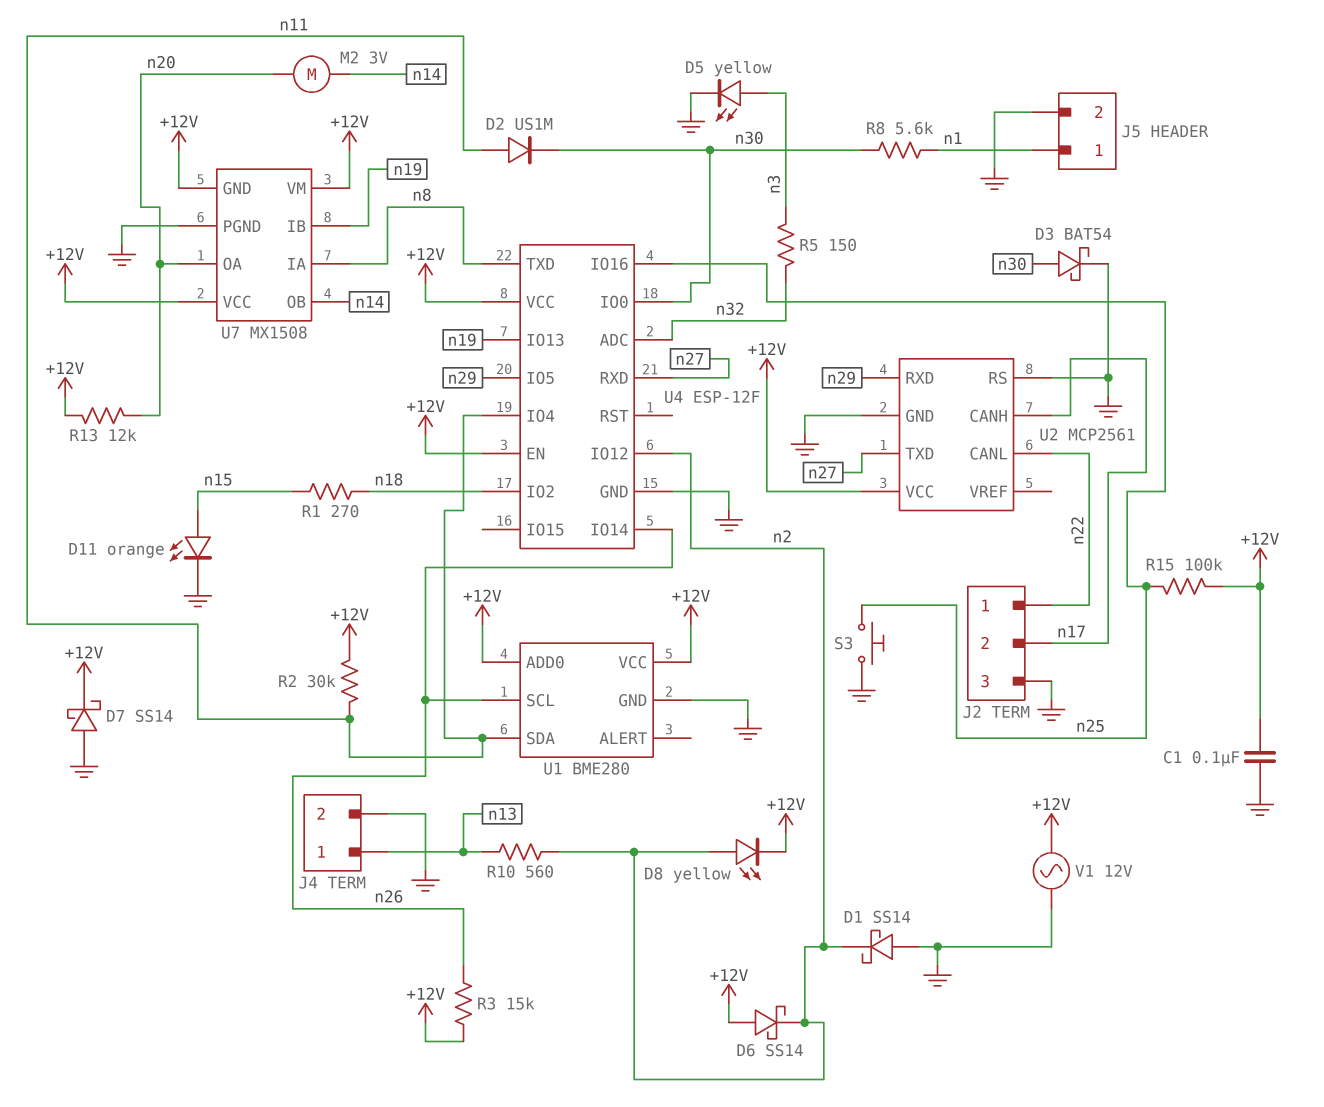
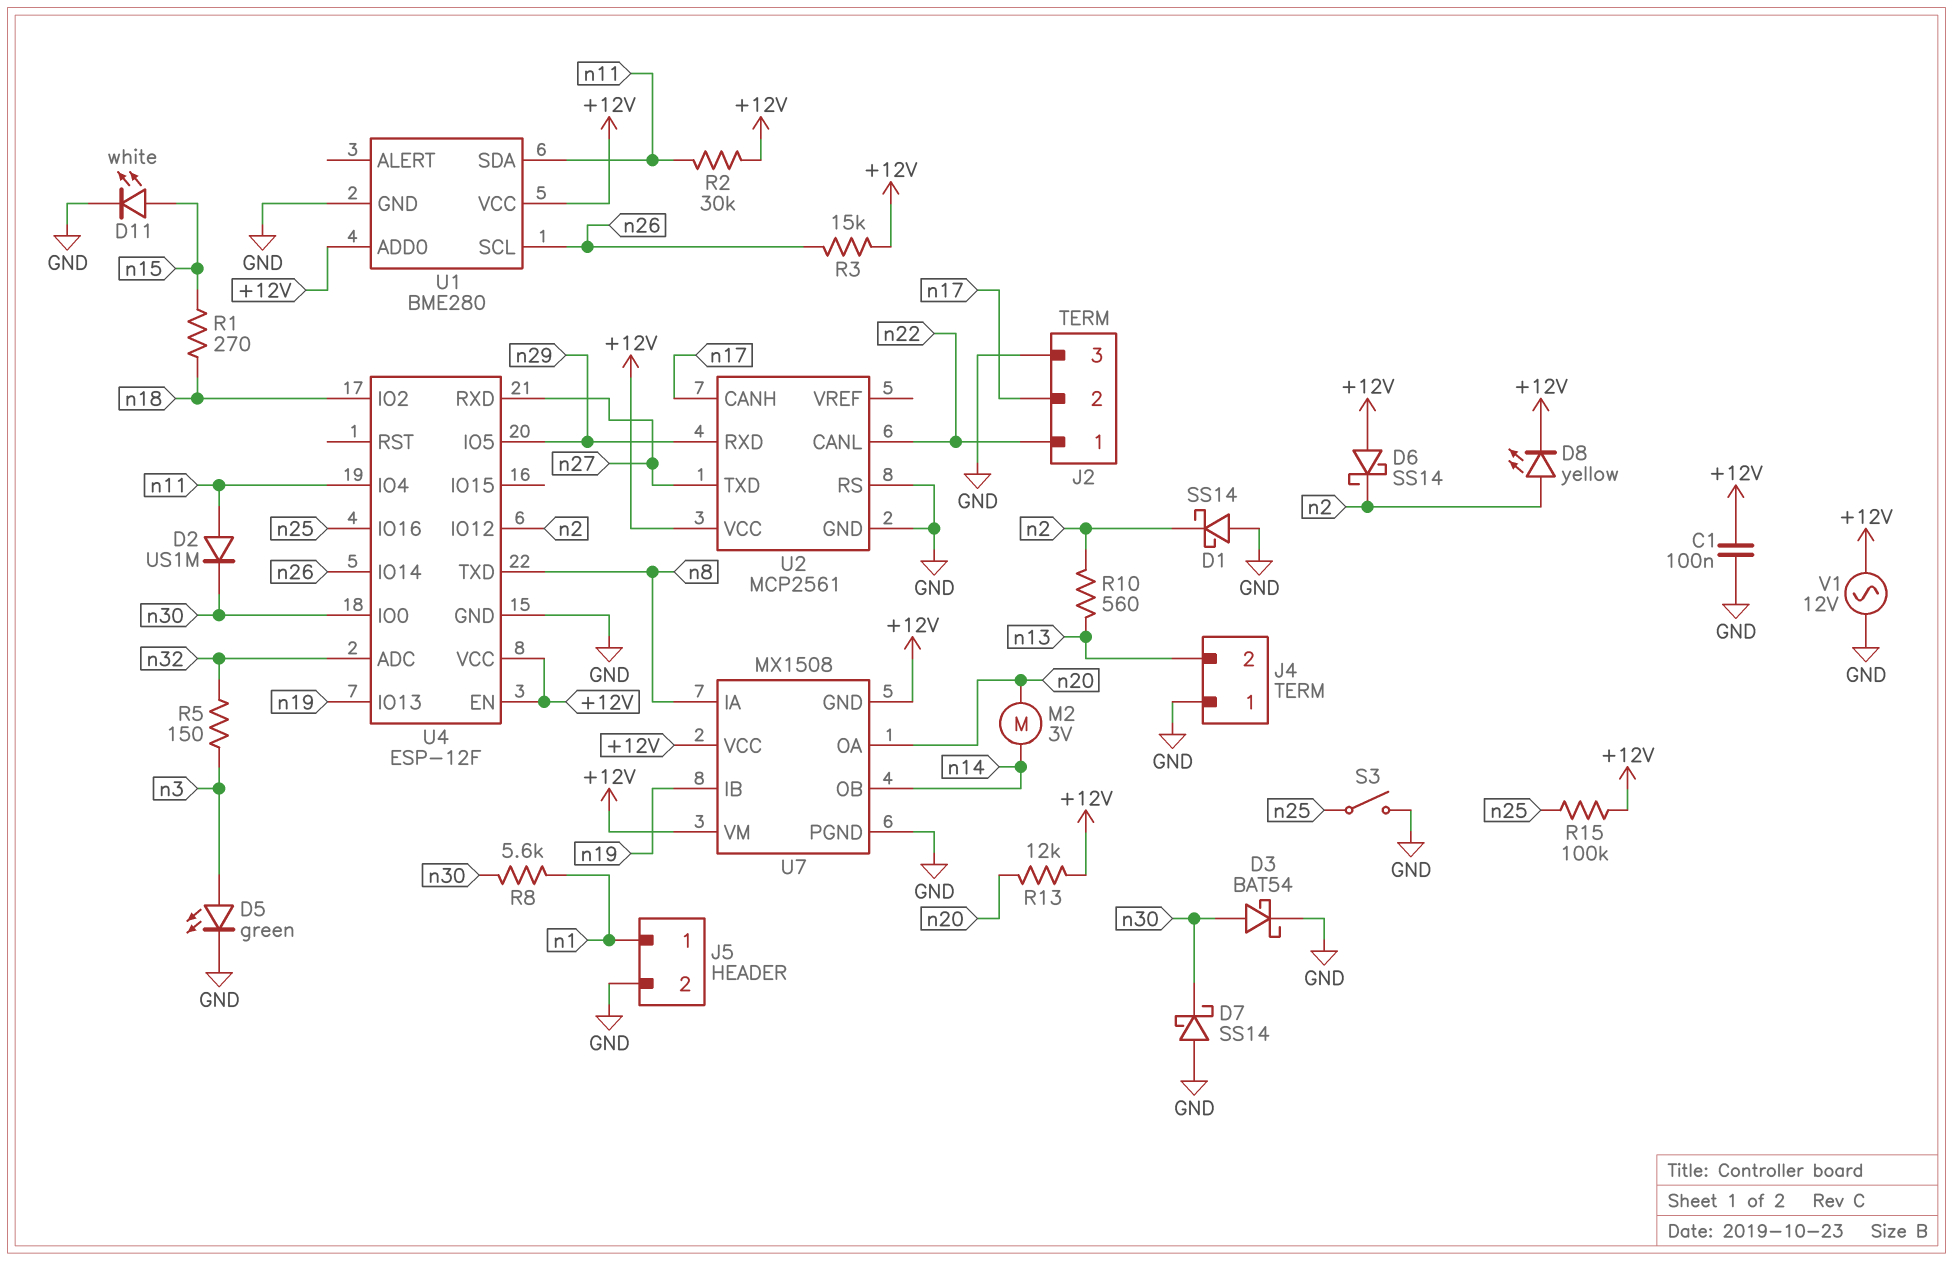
D5: LED yellow (A n3, K GND) -> LED green (A n3, K GND)
D7: schottky SS14 (A GND, K +12V) -> schottky SS14 (A GND, K n30)
D11: LED orange (A n15, K GND) -> LED white (A n15, K GND)
J4 pin 1: n13 -> GND
J4 pin 2: GND -> n13
S3: button (GND, n25) -> switch (GND, n25)

